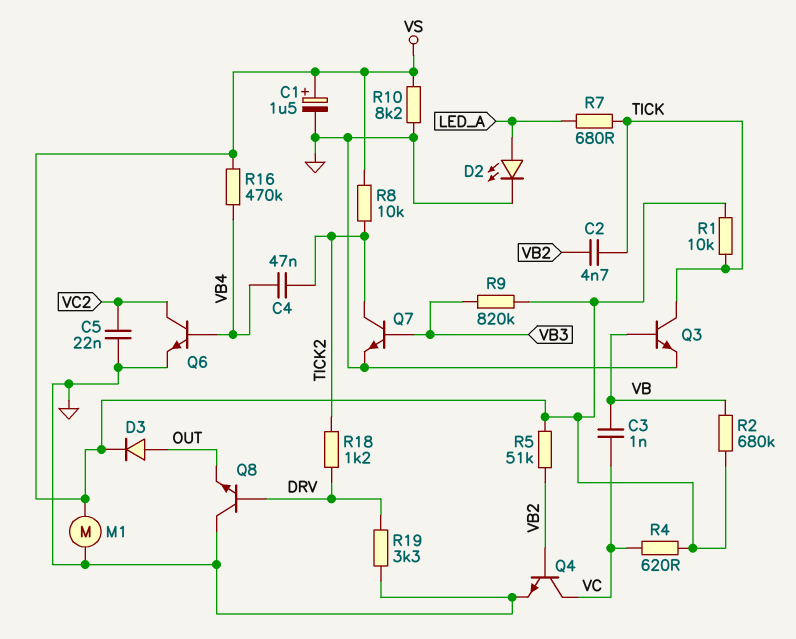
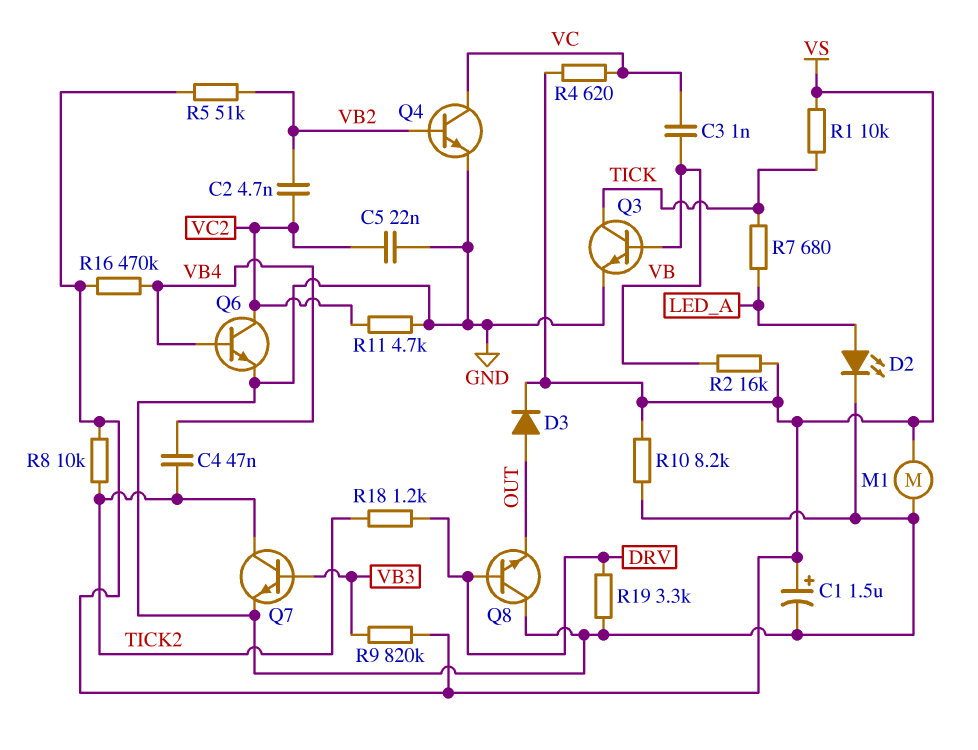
C2: 4.7nF (TICK, VB2) -> 4.7nF (VB2, VC2)
R2: 680k (VB, VS) -> 16k (VB, VS)
R11: none -> 4.7k (GND, VC2)

